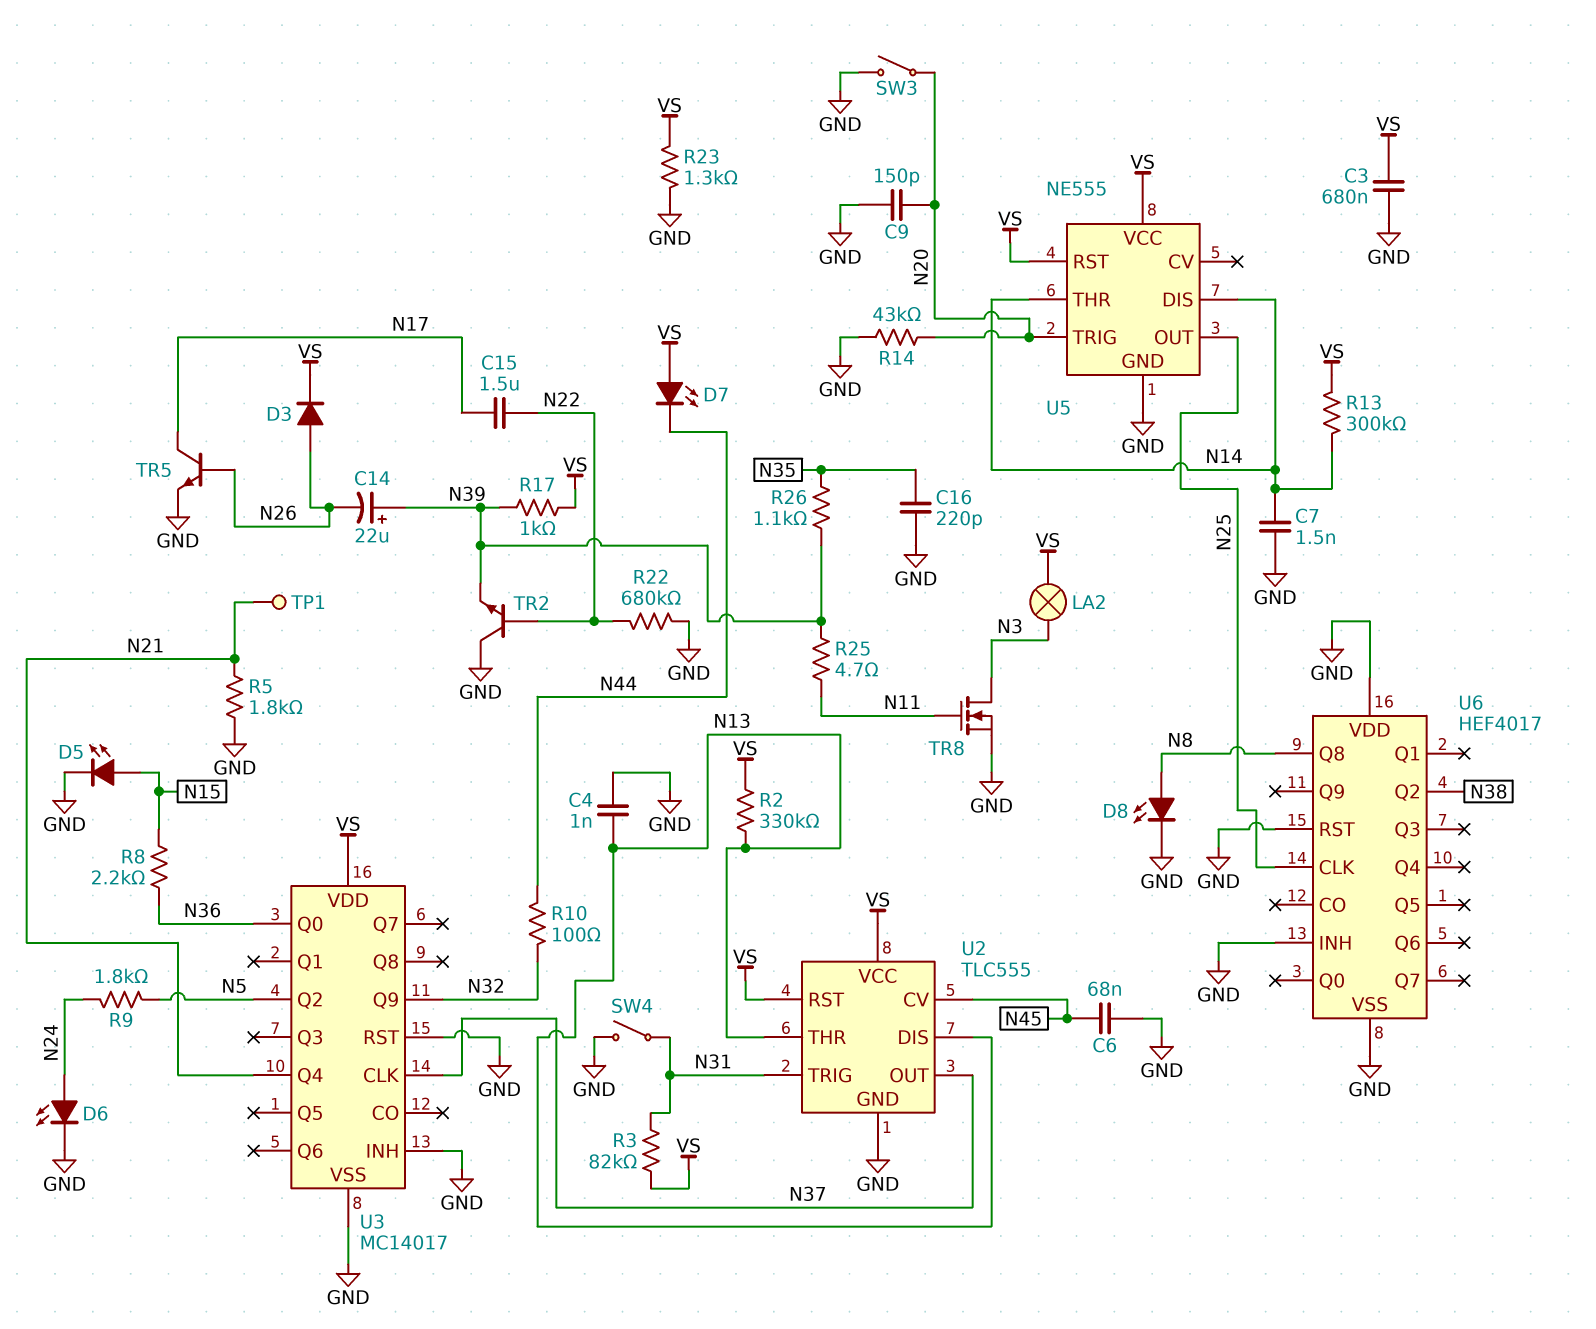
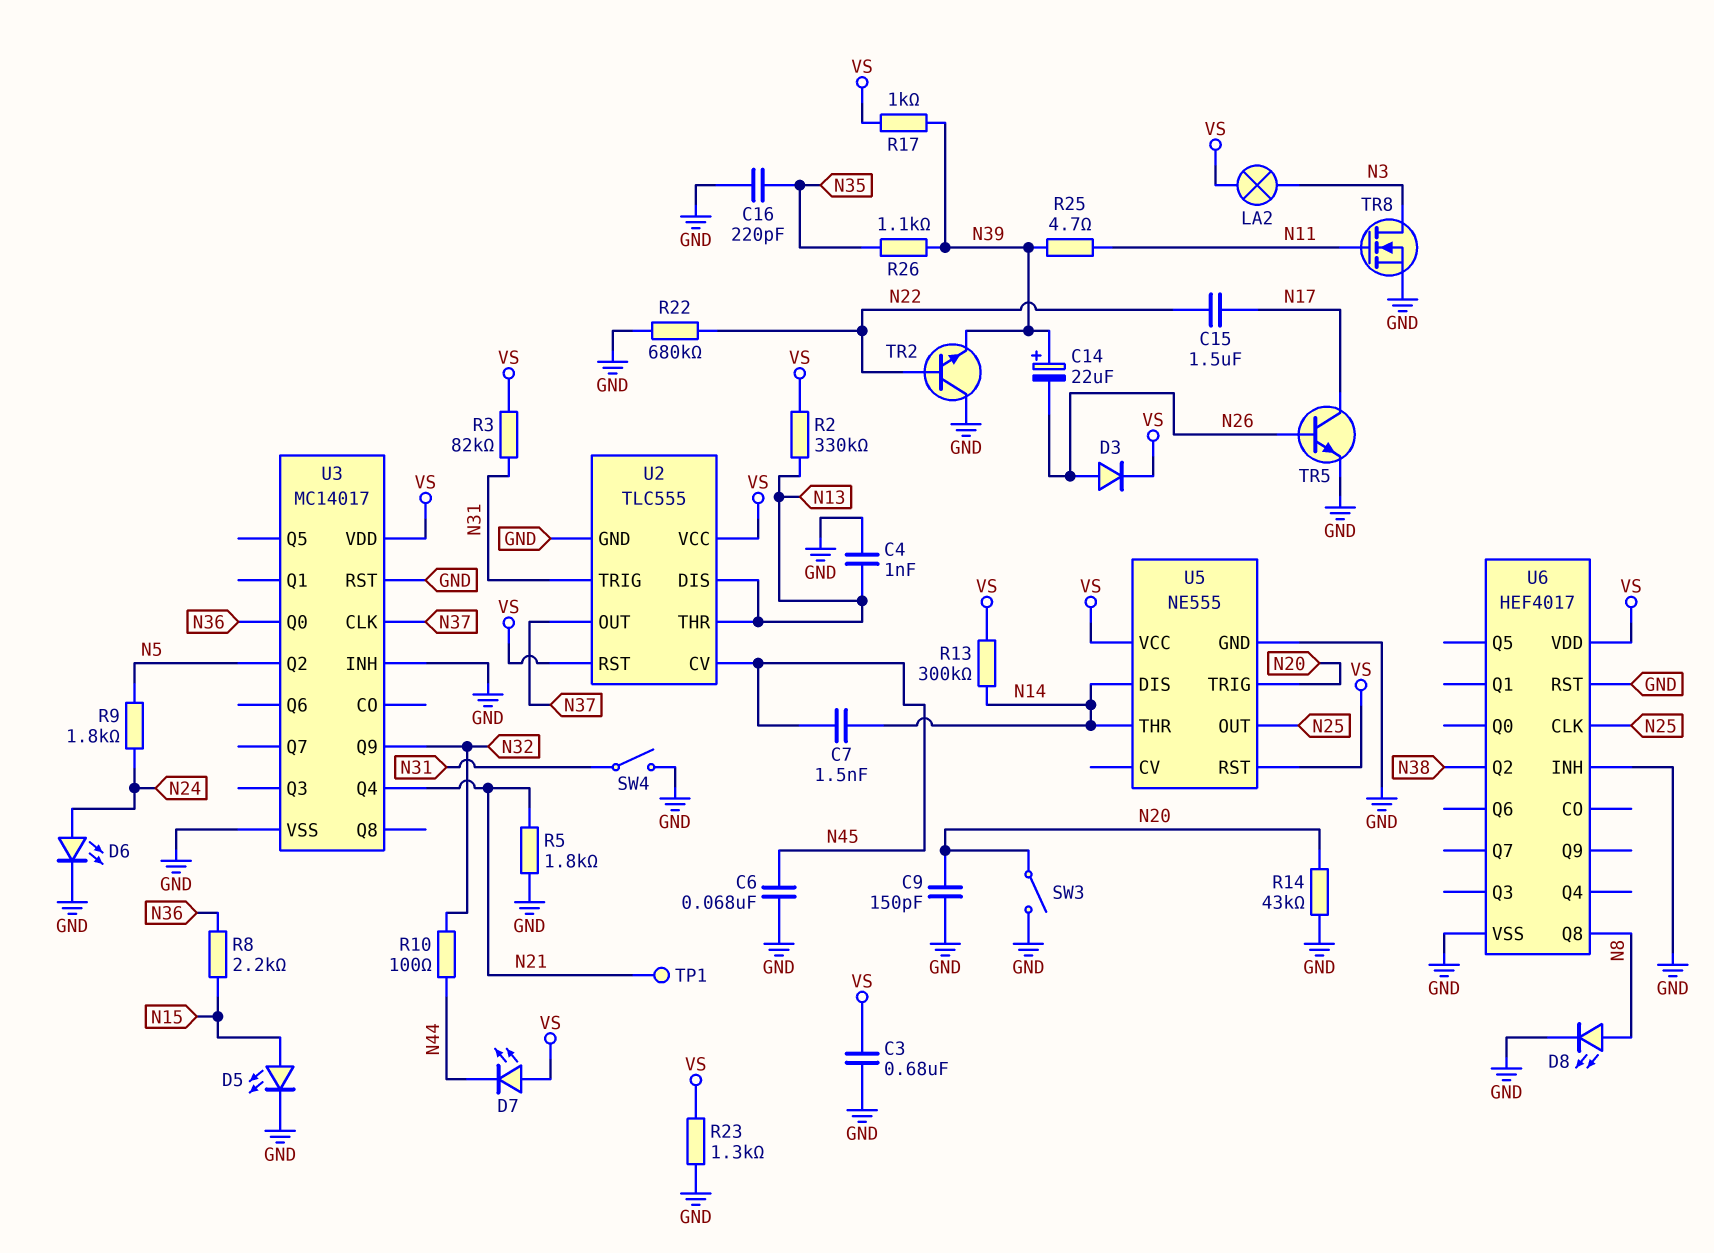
C7: 1.5nF (GND, N14) -> 1.5nF (N14, N45)
U6 pin VDD: GND -> VS

